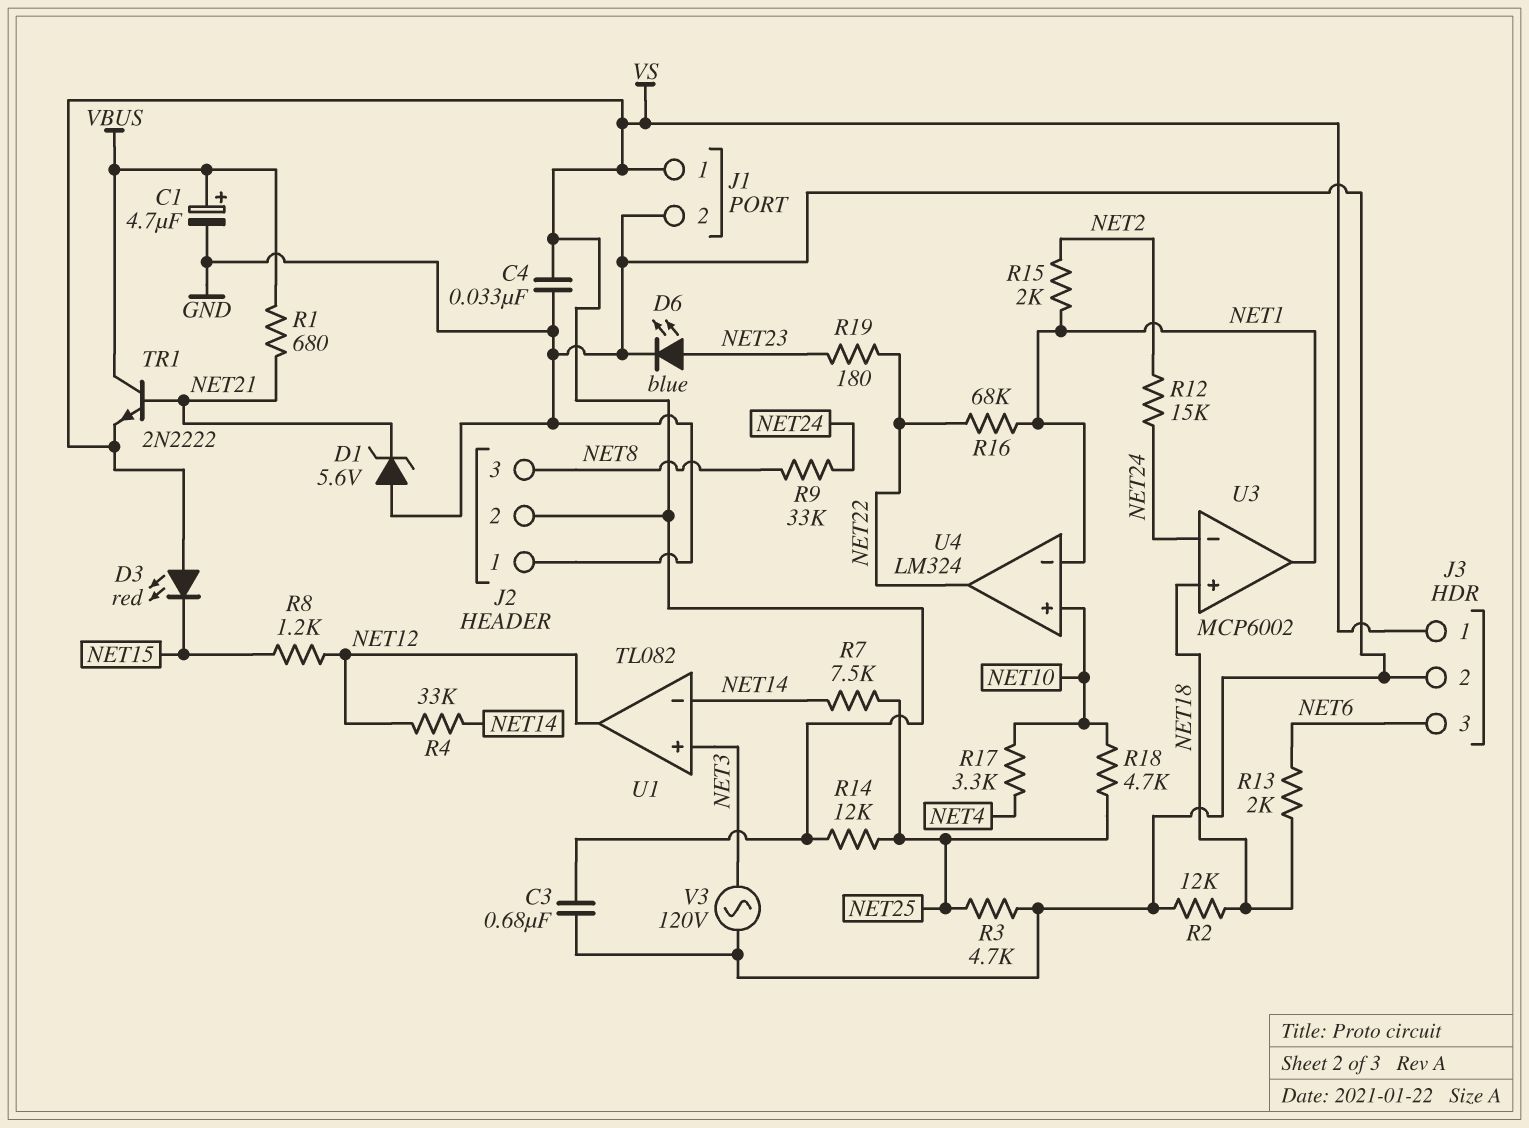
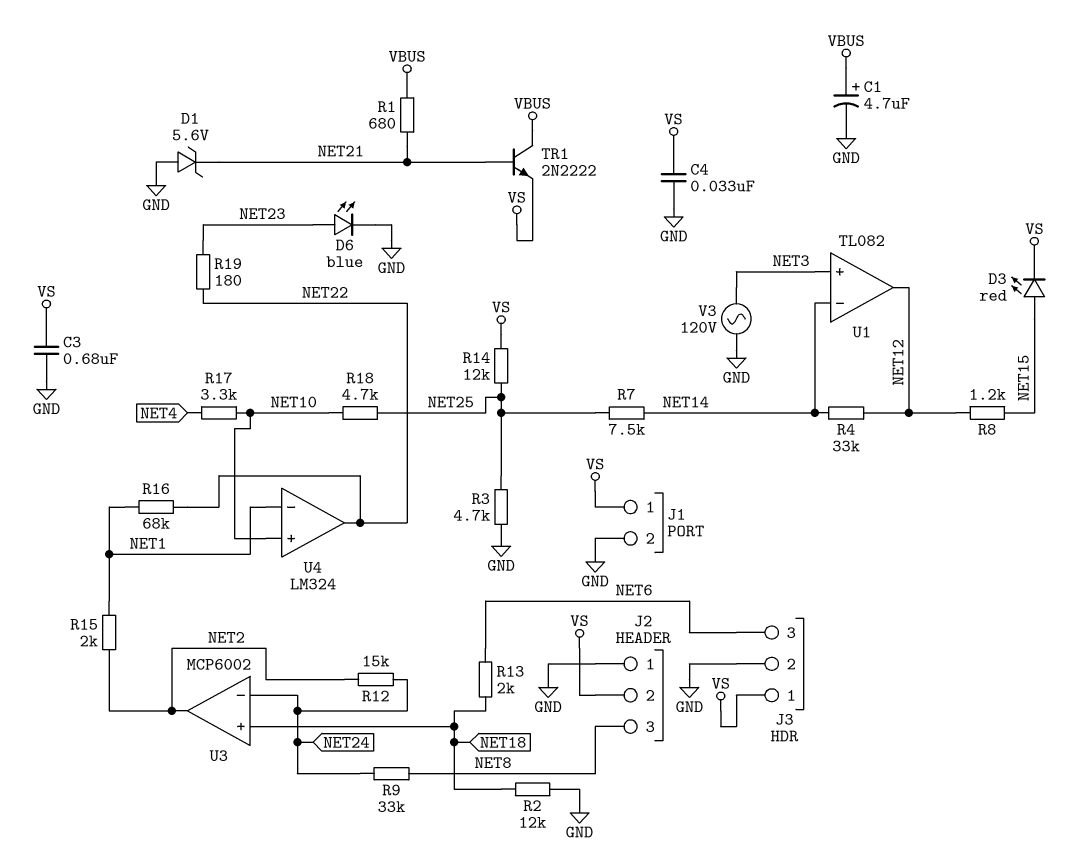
D3: LED red (A VS, K NET15) -> LED red (A NET15, K VS)
U3 pin out: NET1 -> NET2

